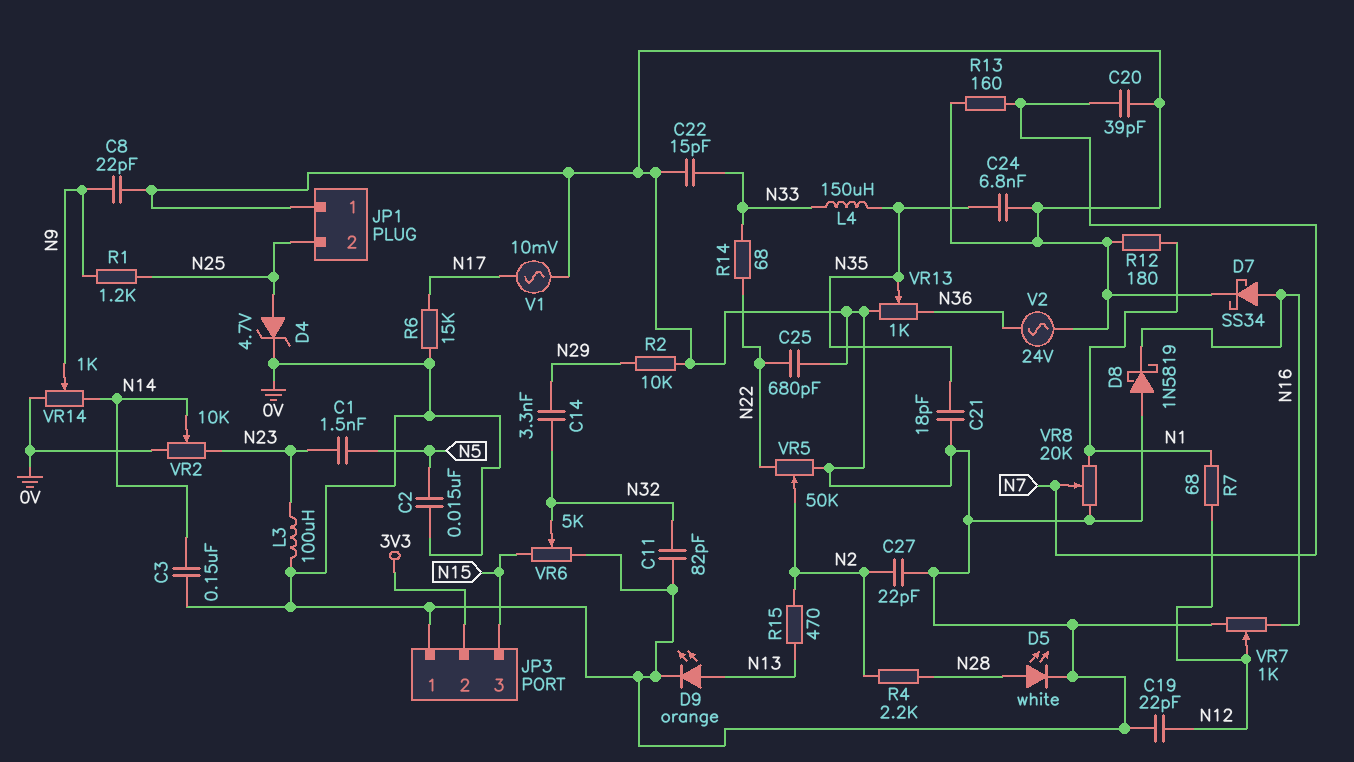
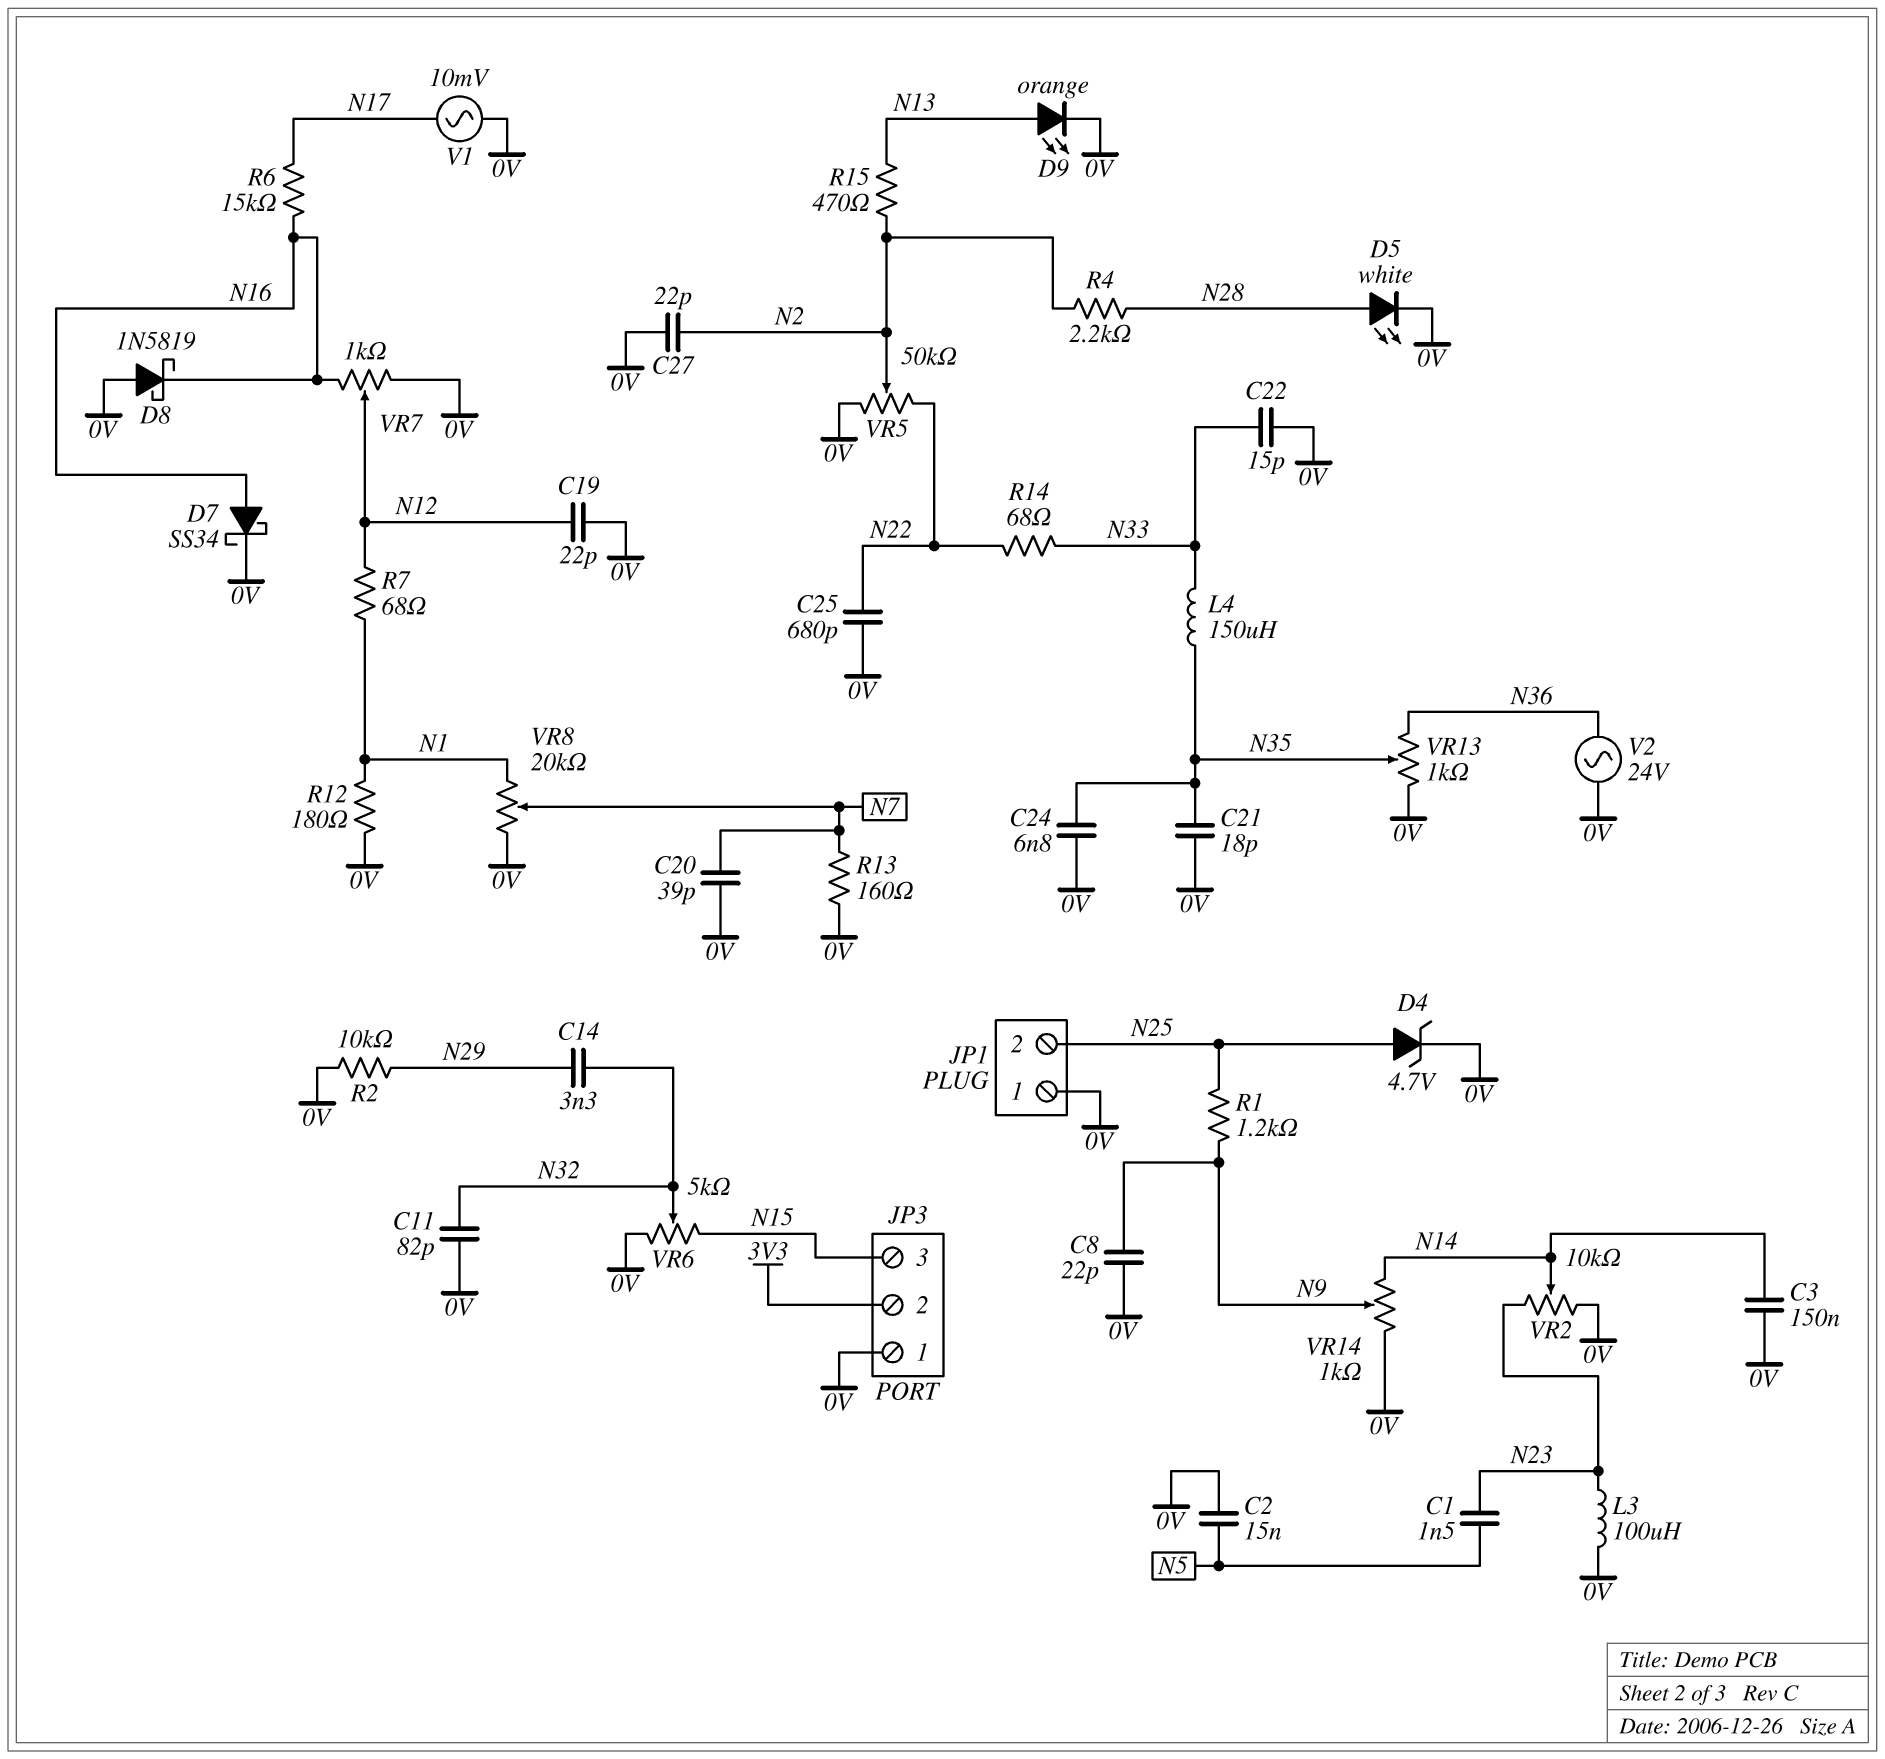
R6: 15k (0V, N17) -> 15k (N16, N17)

